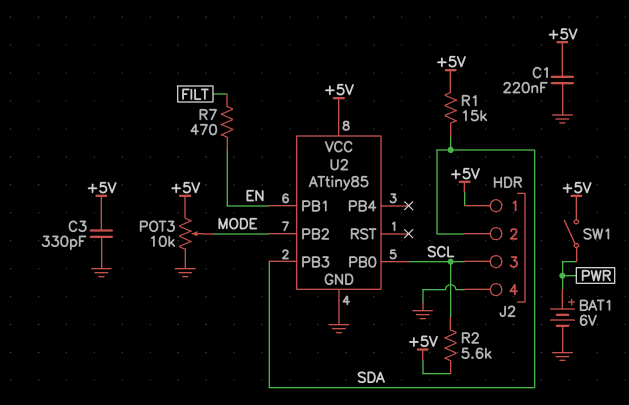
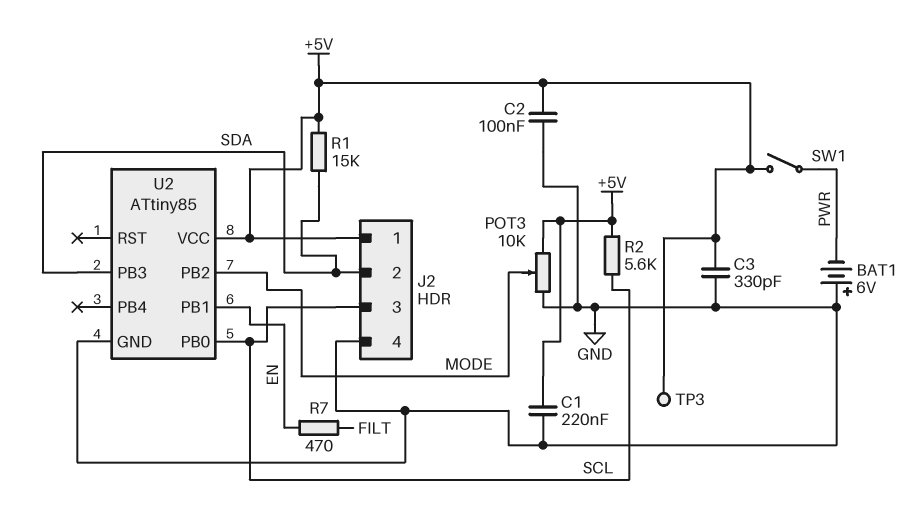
BAT1: 6V (plus PWR, minus GND) -> 6V (plus GND, minus PWR)
C2: none -> 100nF (+5V, GND)
TP3: none -> test point (+5V)

